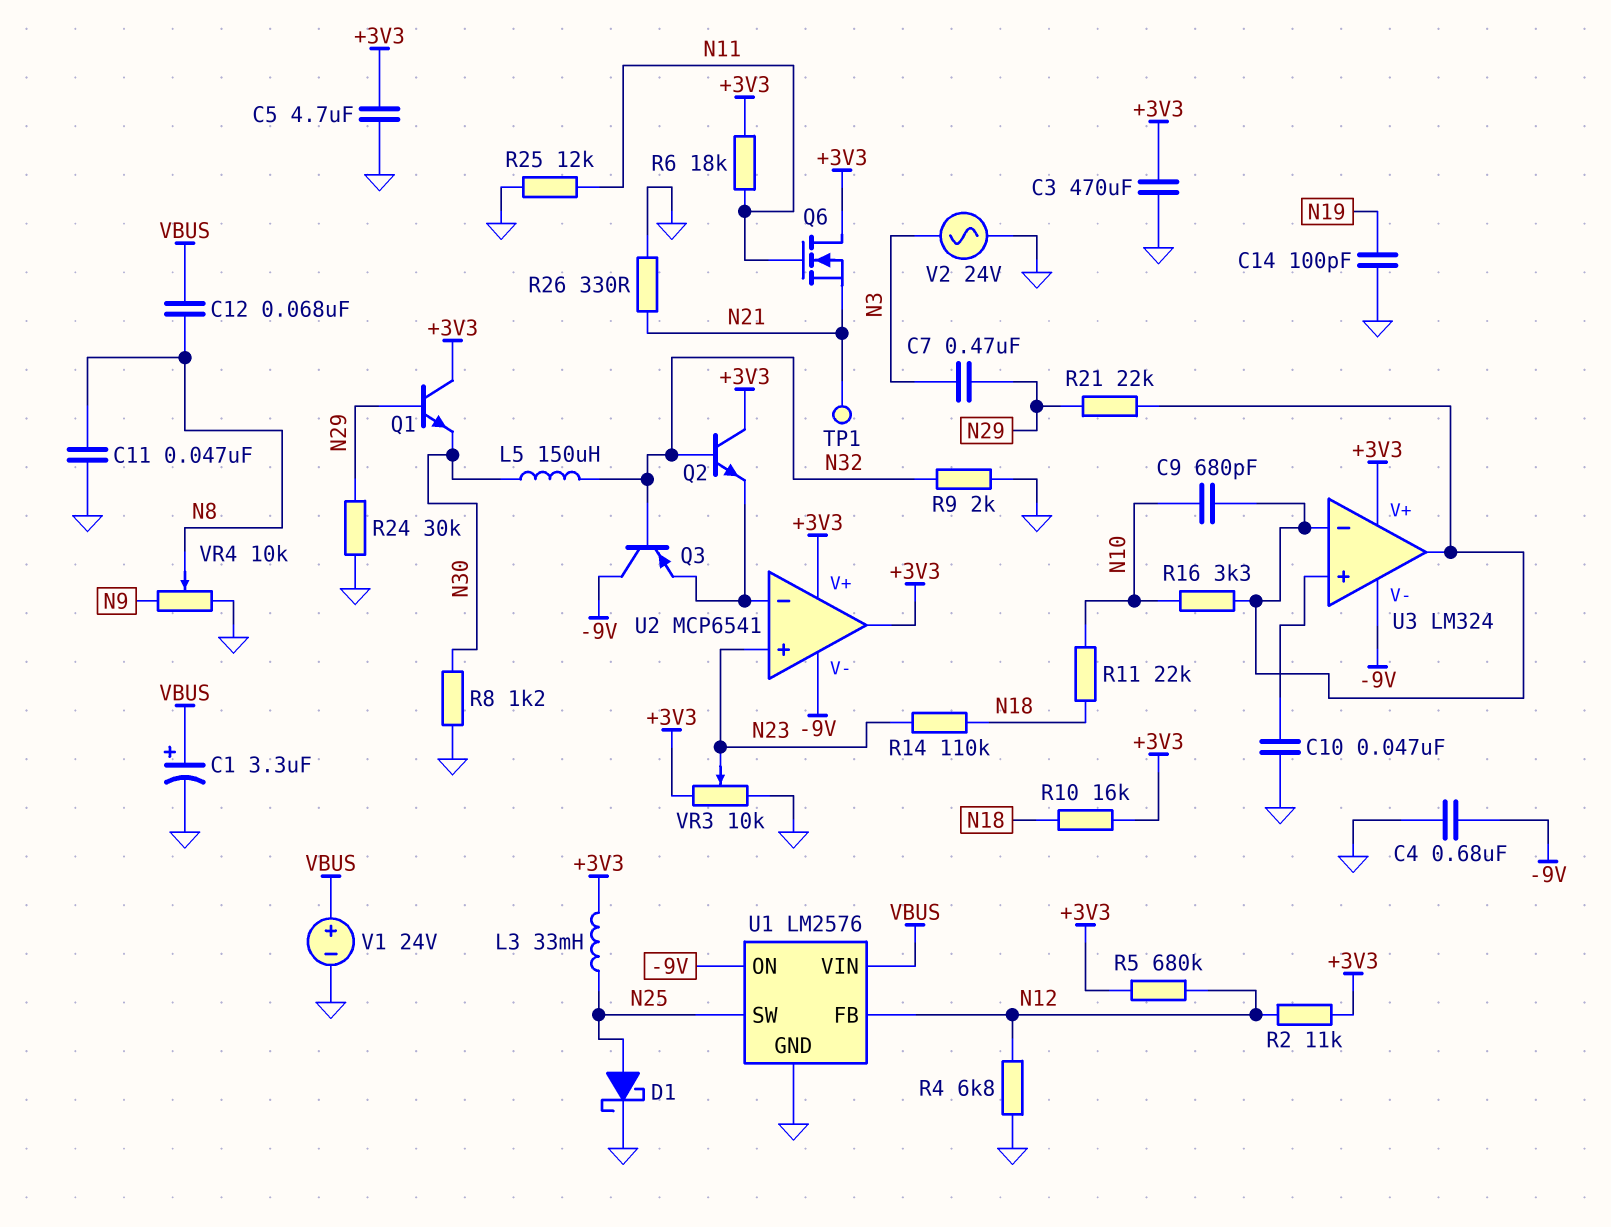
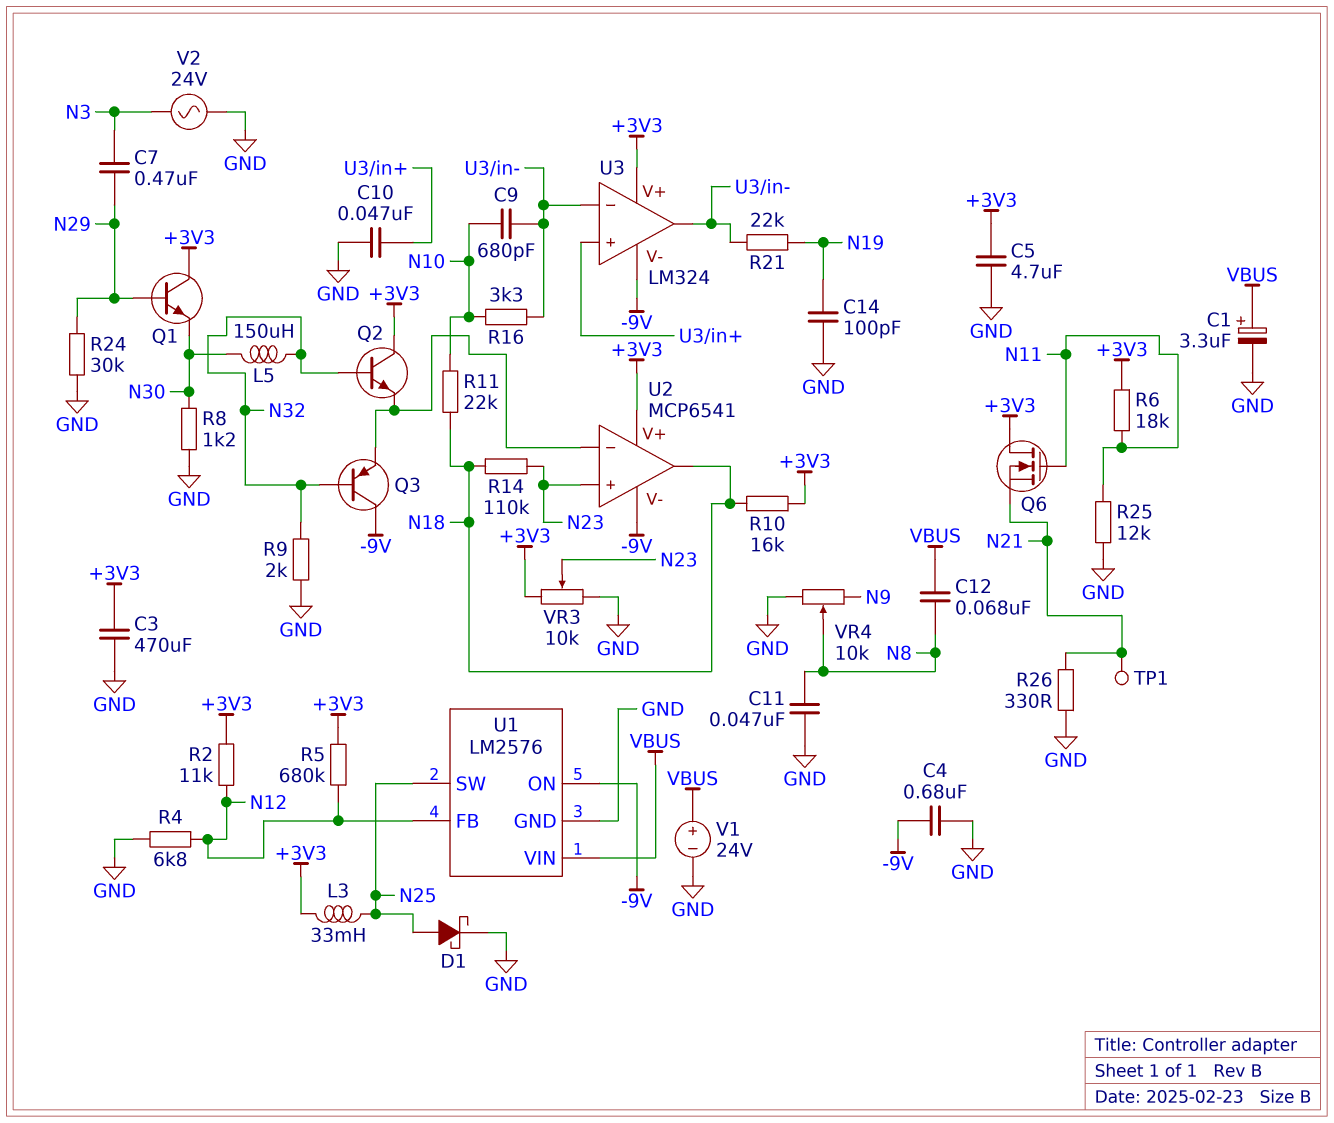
R21: 22k (N29, U3/in-) -> 22k (N19, U3/in-)
U2 pin out: +3V3 -> N18

